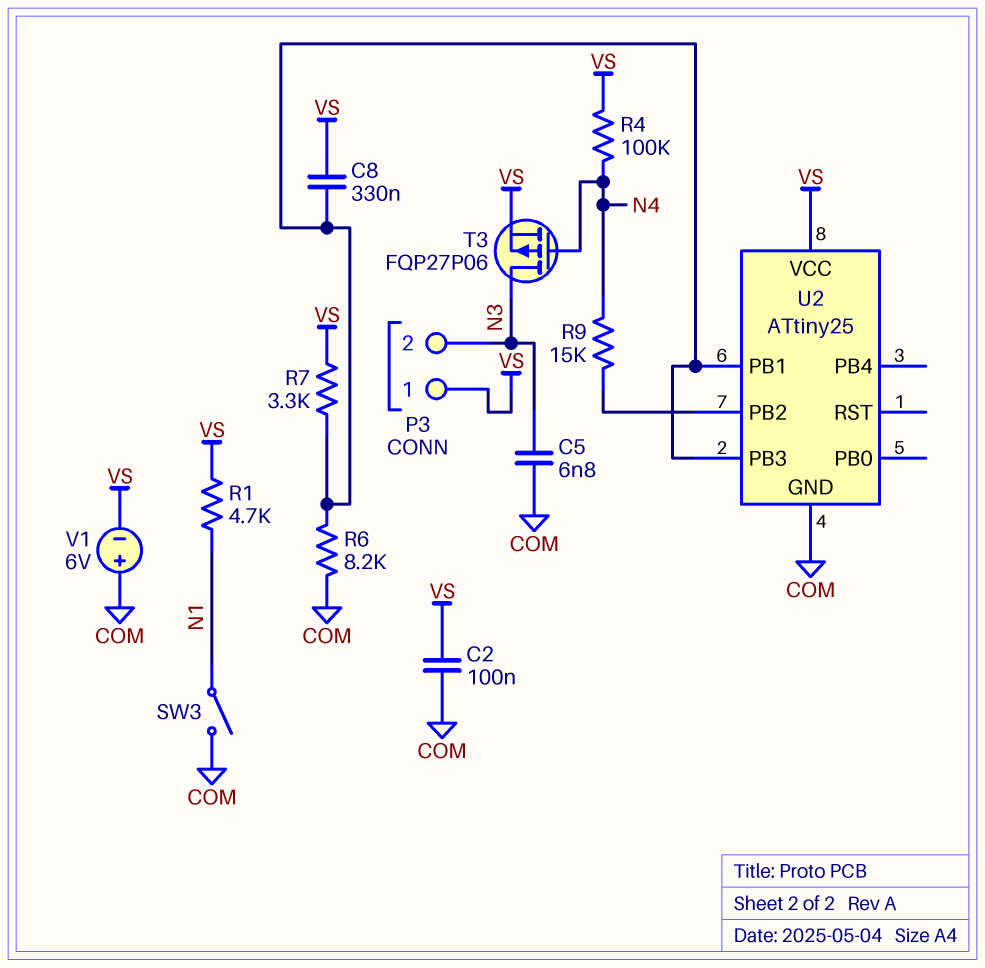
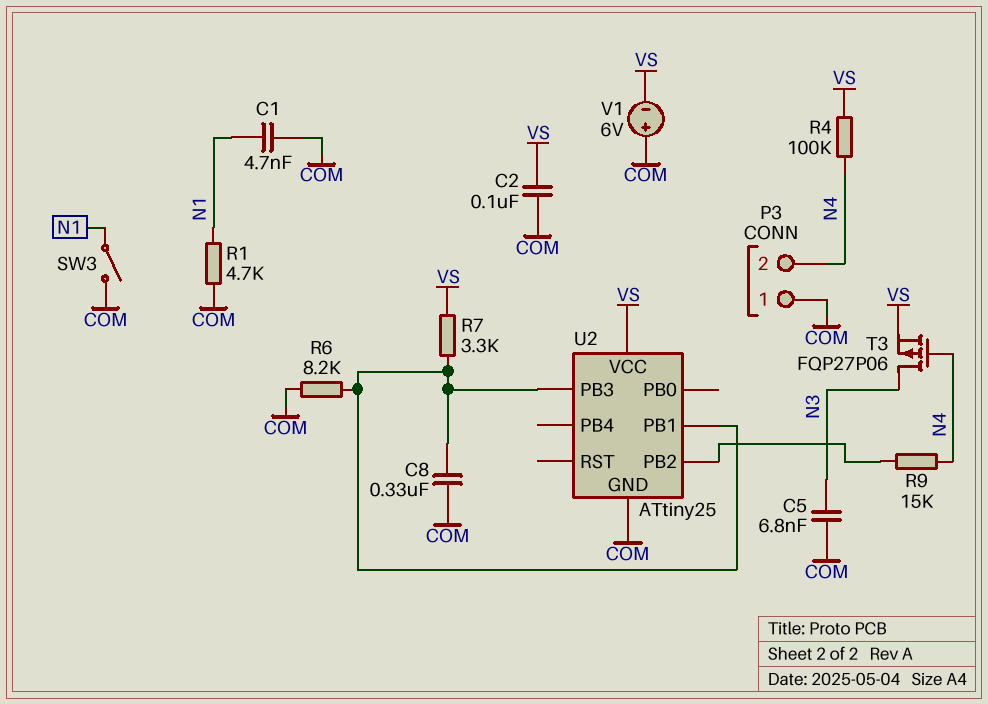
C1: none -> 4.7nF (COM, N1)
C8: 330nF (U2/PB1, VS) -> 330nF (COM, U2/PB1)
P3 pin 1: VS -> COM
P3 pin 2: N3 -> N4
R1: 4.7k (N1, VS) -> 4.7k (COM, N1)

